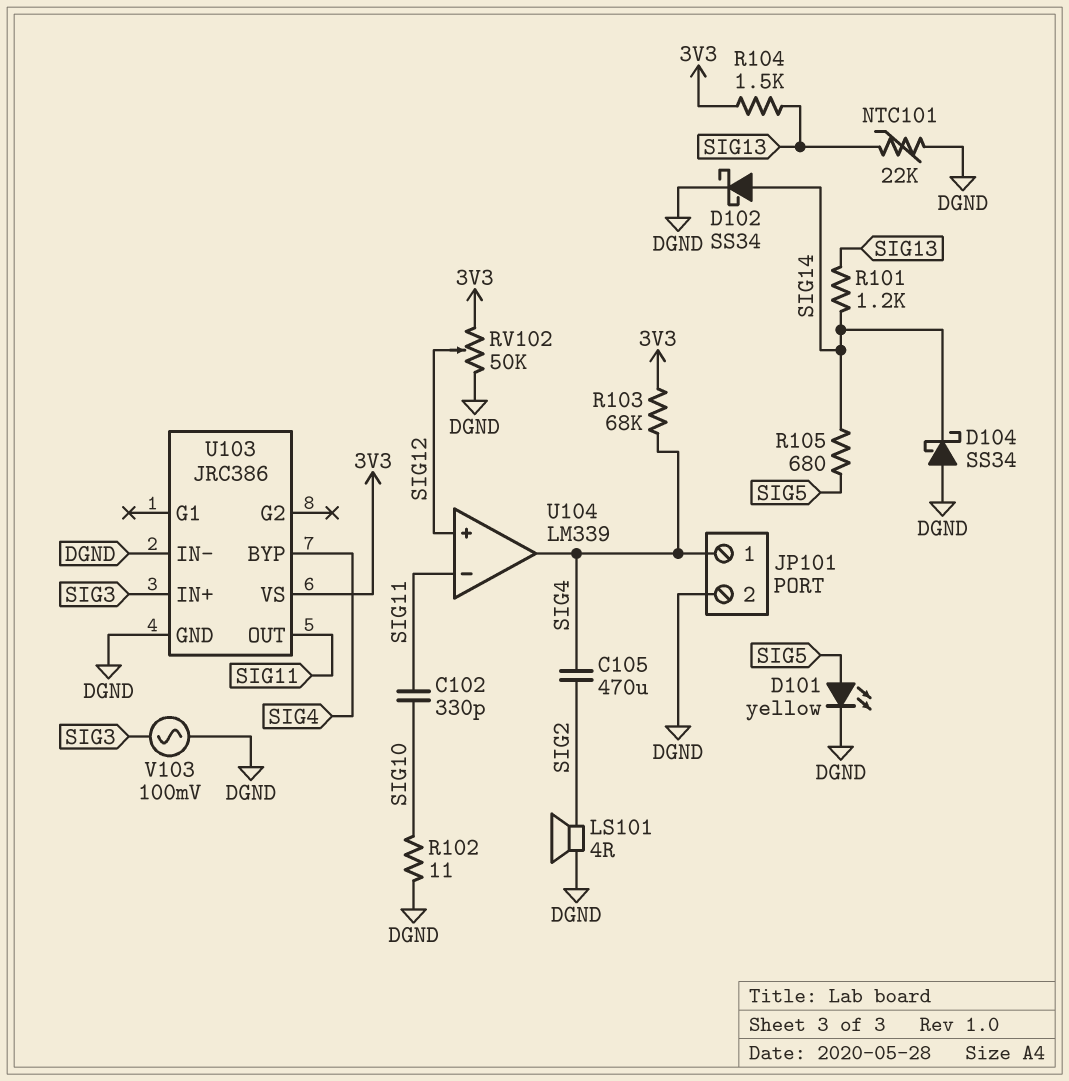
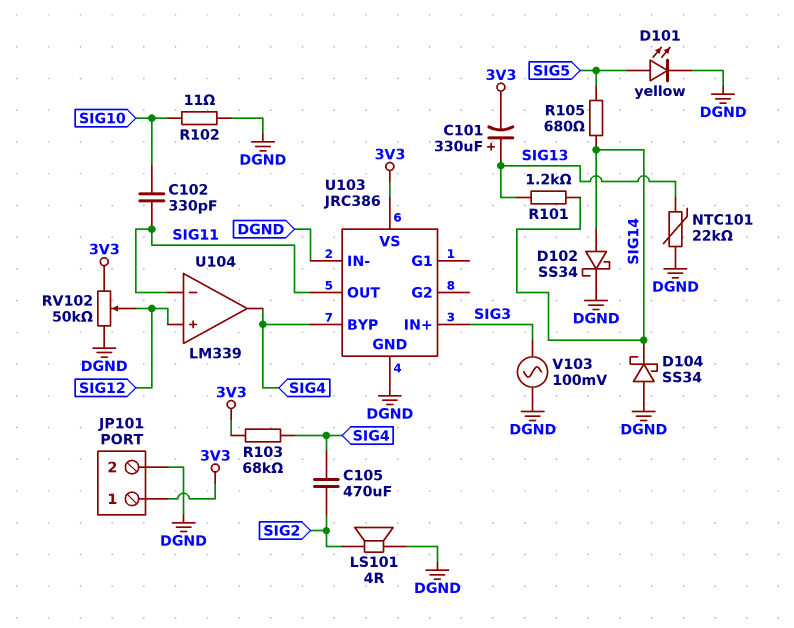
C101: none -> 330uF (plus SIG13, minus 3V3)
JP101 pin 1: SIG4 -> 3V3
R104: 1.5k (3V3, SIG13) -> none

